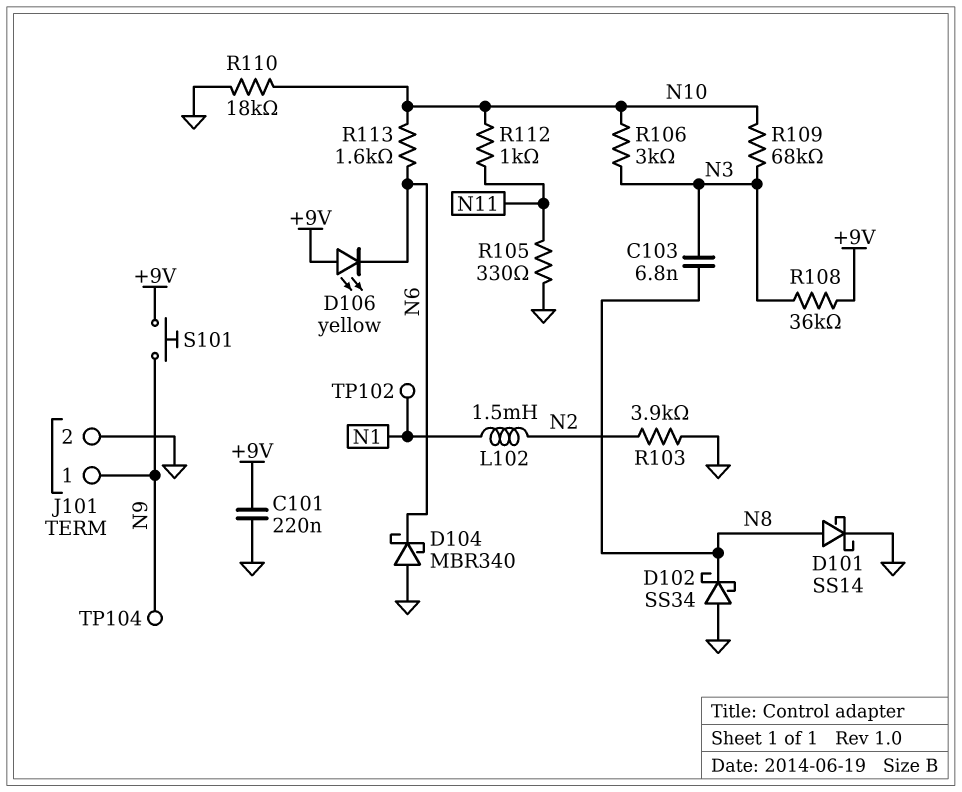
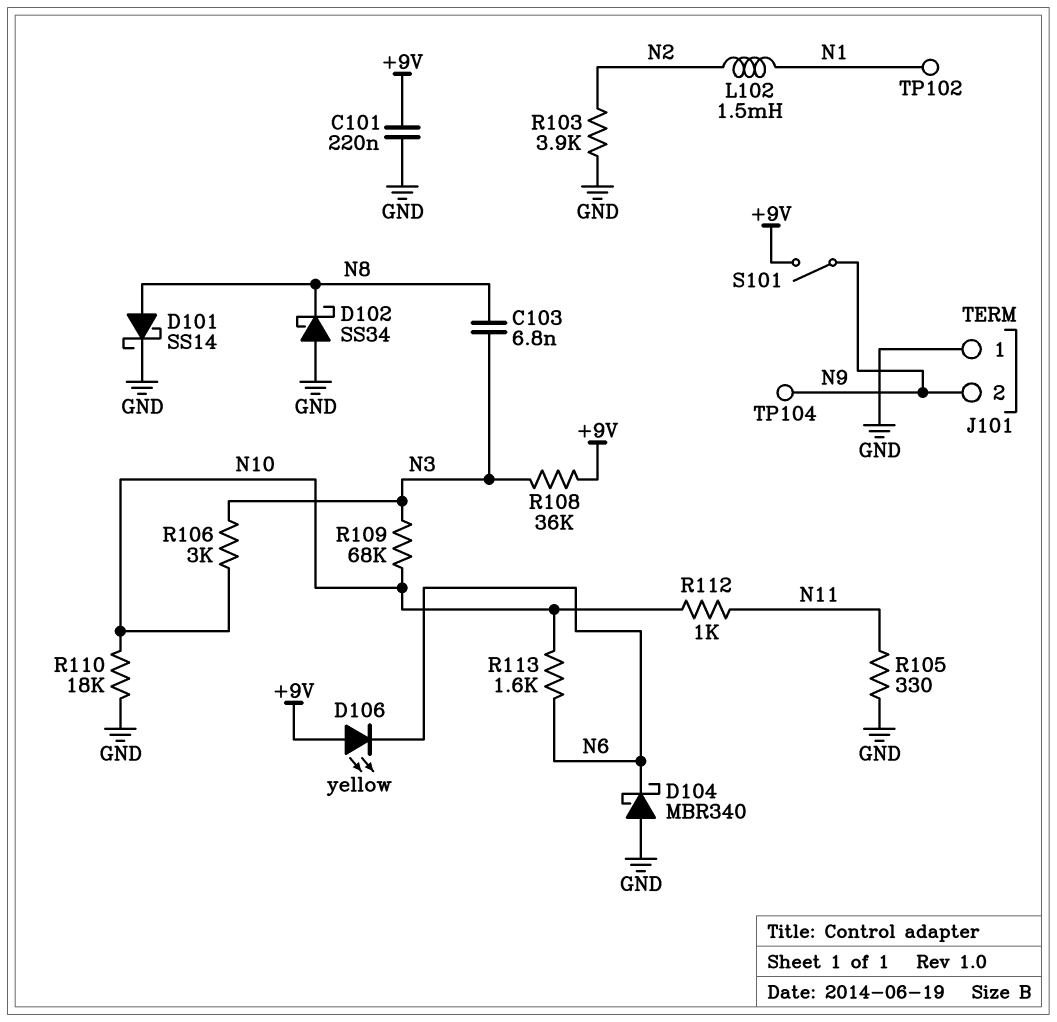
J101 pin 1: N9 -> GND
J101 pin 2: GND -> N9
S101: button (+9V, N9) -> switch (+9V, N9)

